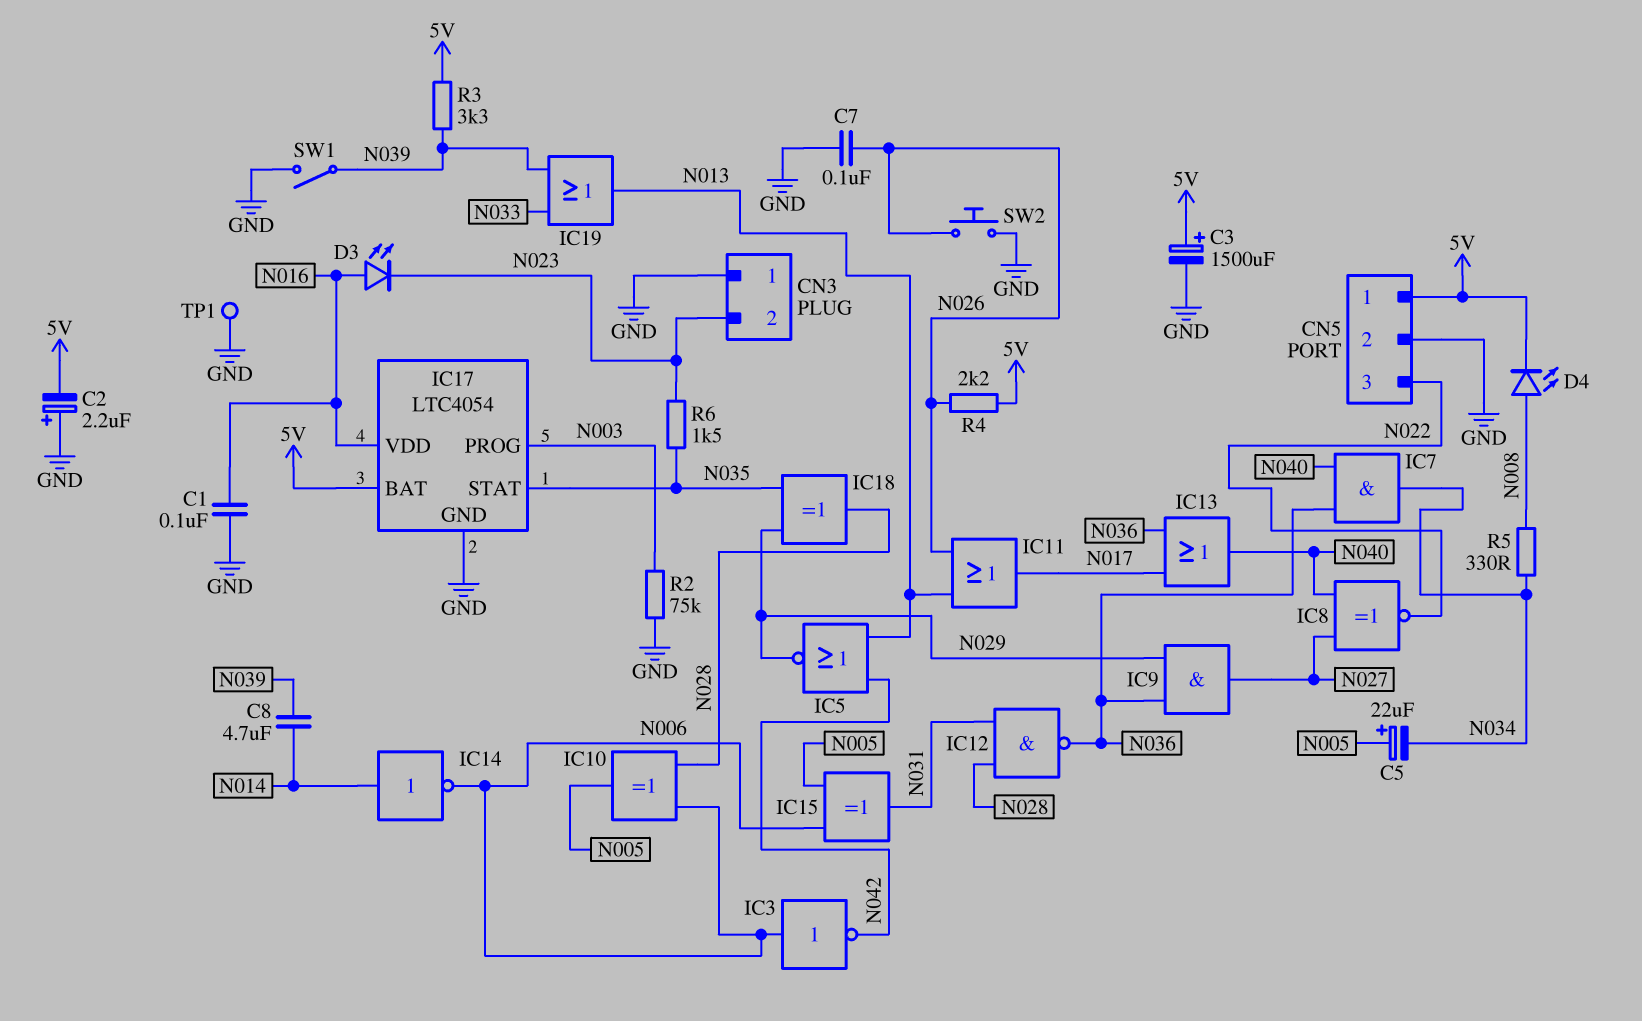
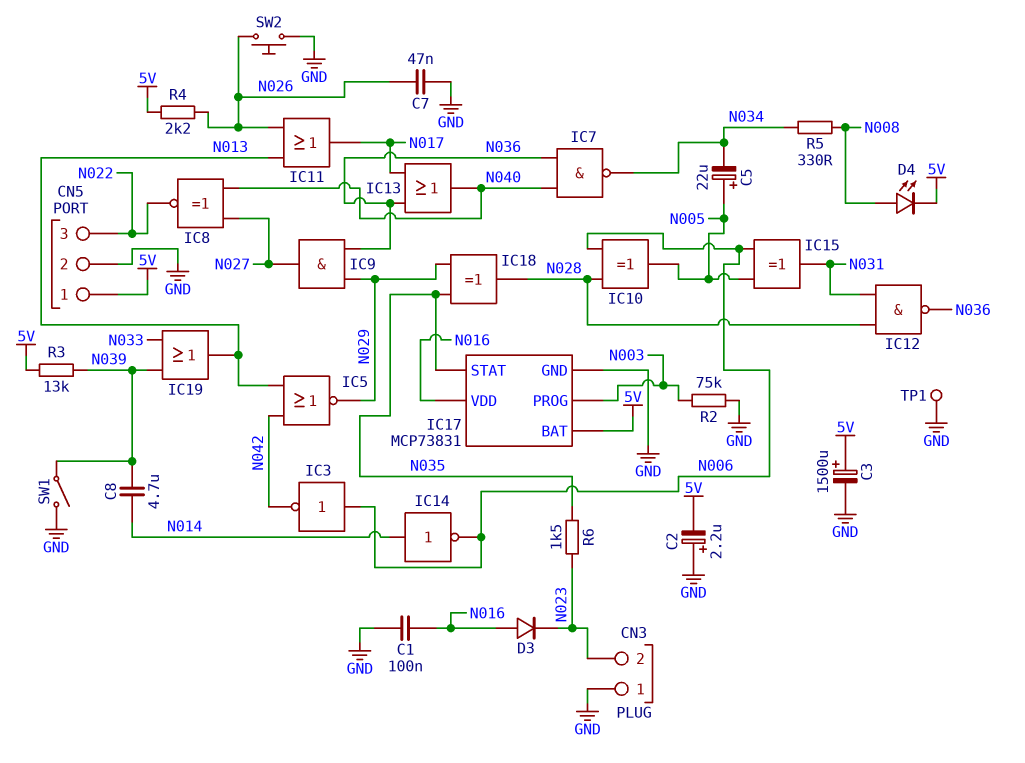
C7: 100nF (GND, N026) -> 47nF (GND, N026)
D3: LED (A N016, K N023) -> diode (A N016, K N023)
IC7: AND (in N036, in N040, out N034) -> NAND (in N036, in N040, out N034)
IC17: LTC4054 -> MCP73831
R3: 3.3k (5V, N039) -> 13k (5V, N039)

